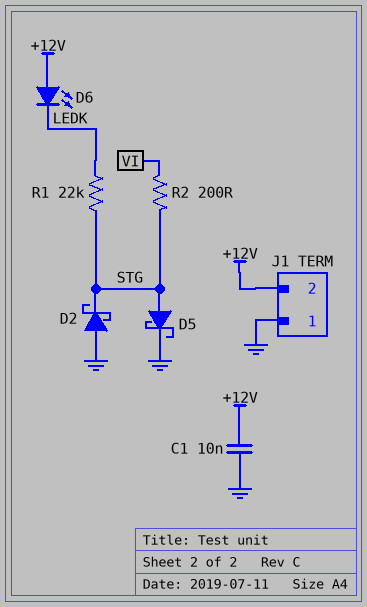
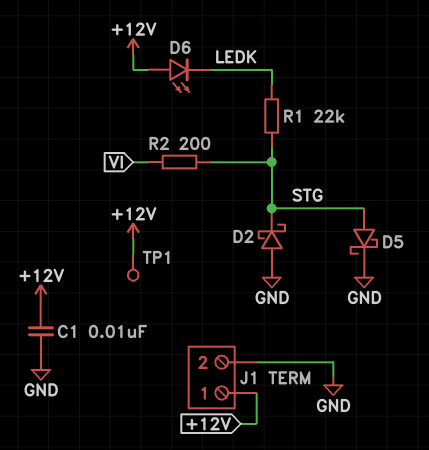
J1 pin 1: GND -> +12V
J1 pin 2: +12V -> GND
TP1: none -> test point (+12V)

